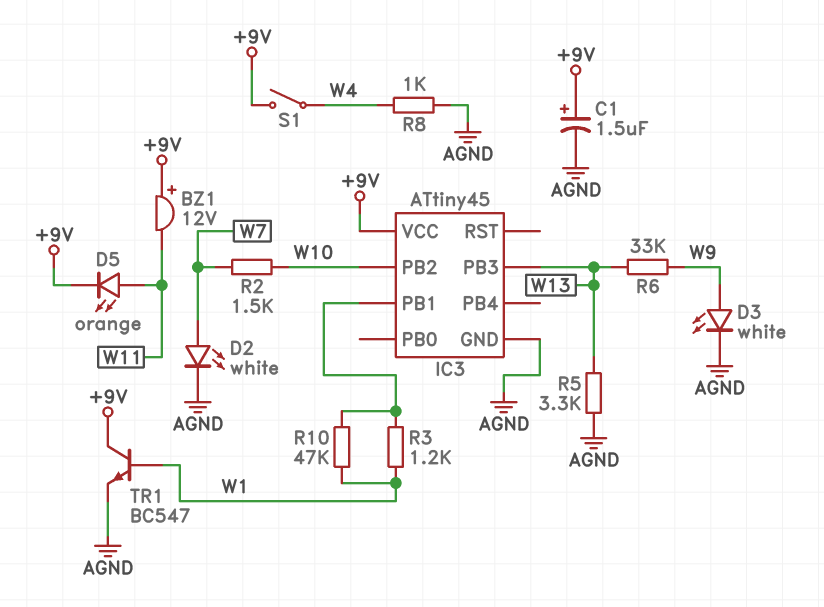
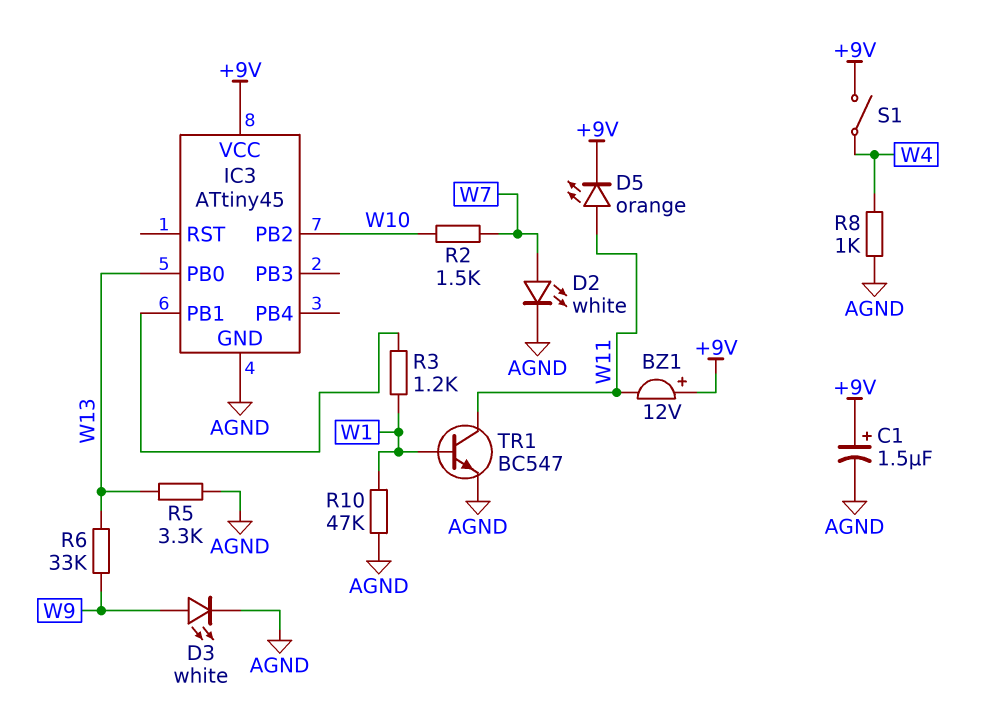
IC3 pin PB0: none -> W13
IC3 pin PB3: W13 -> none
R10: 47k (IC3/PB1, W1) -> 47k (AGND, W1)
TR1: NPN BC547 (B W1, C +9V, E AGND) -> NPN BC547 (B W1, C W11, E AGND)

